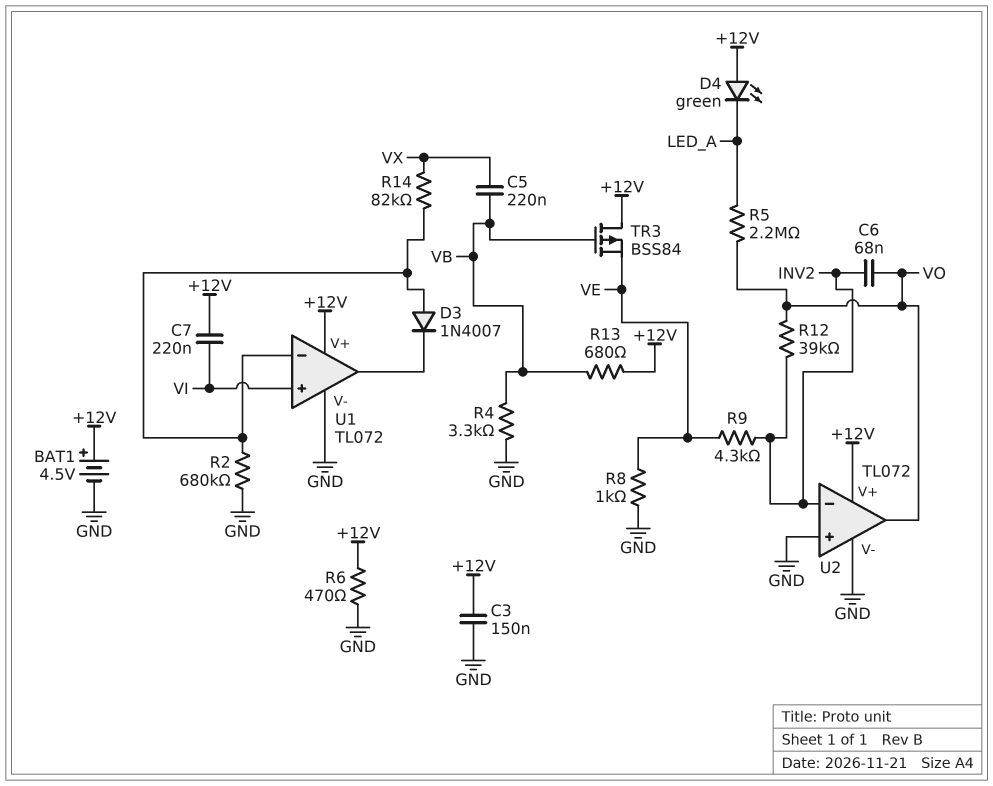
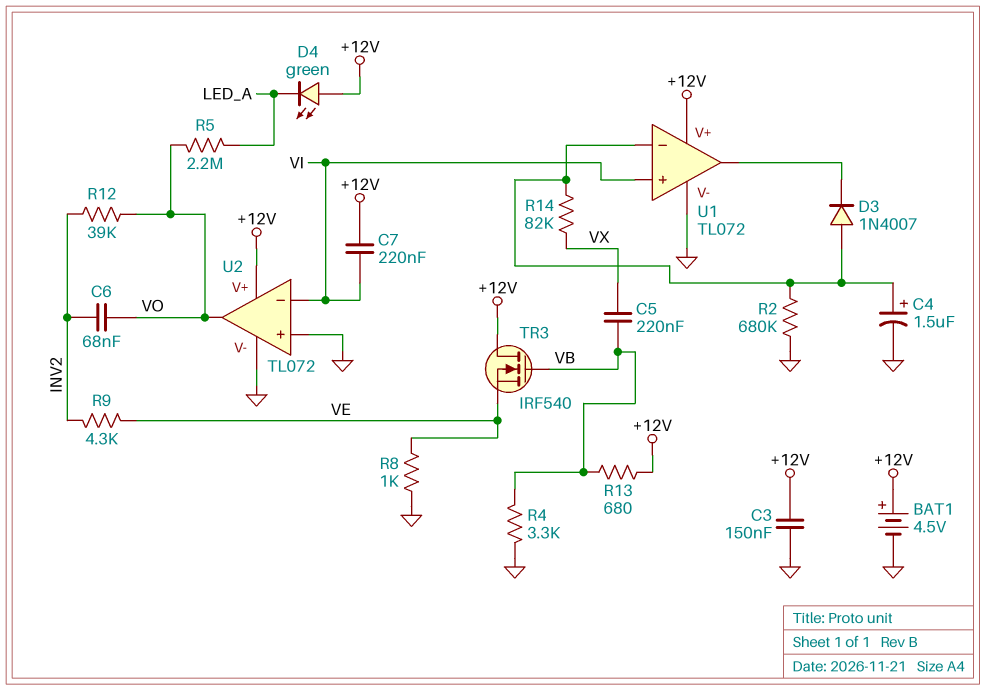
C4: none -> 1.5uF (plus U1/in-, minus GND)
R6: 470 (+12V, GND) -> none
TR3: PMOS BSS84 (G VB, D +12V, S VE) -> NMOS IRF540 (G VB, D +12V, S VE)
U2 pin in-: INV2 -> VI

